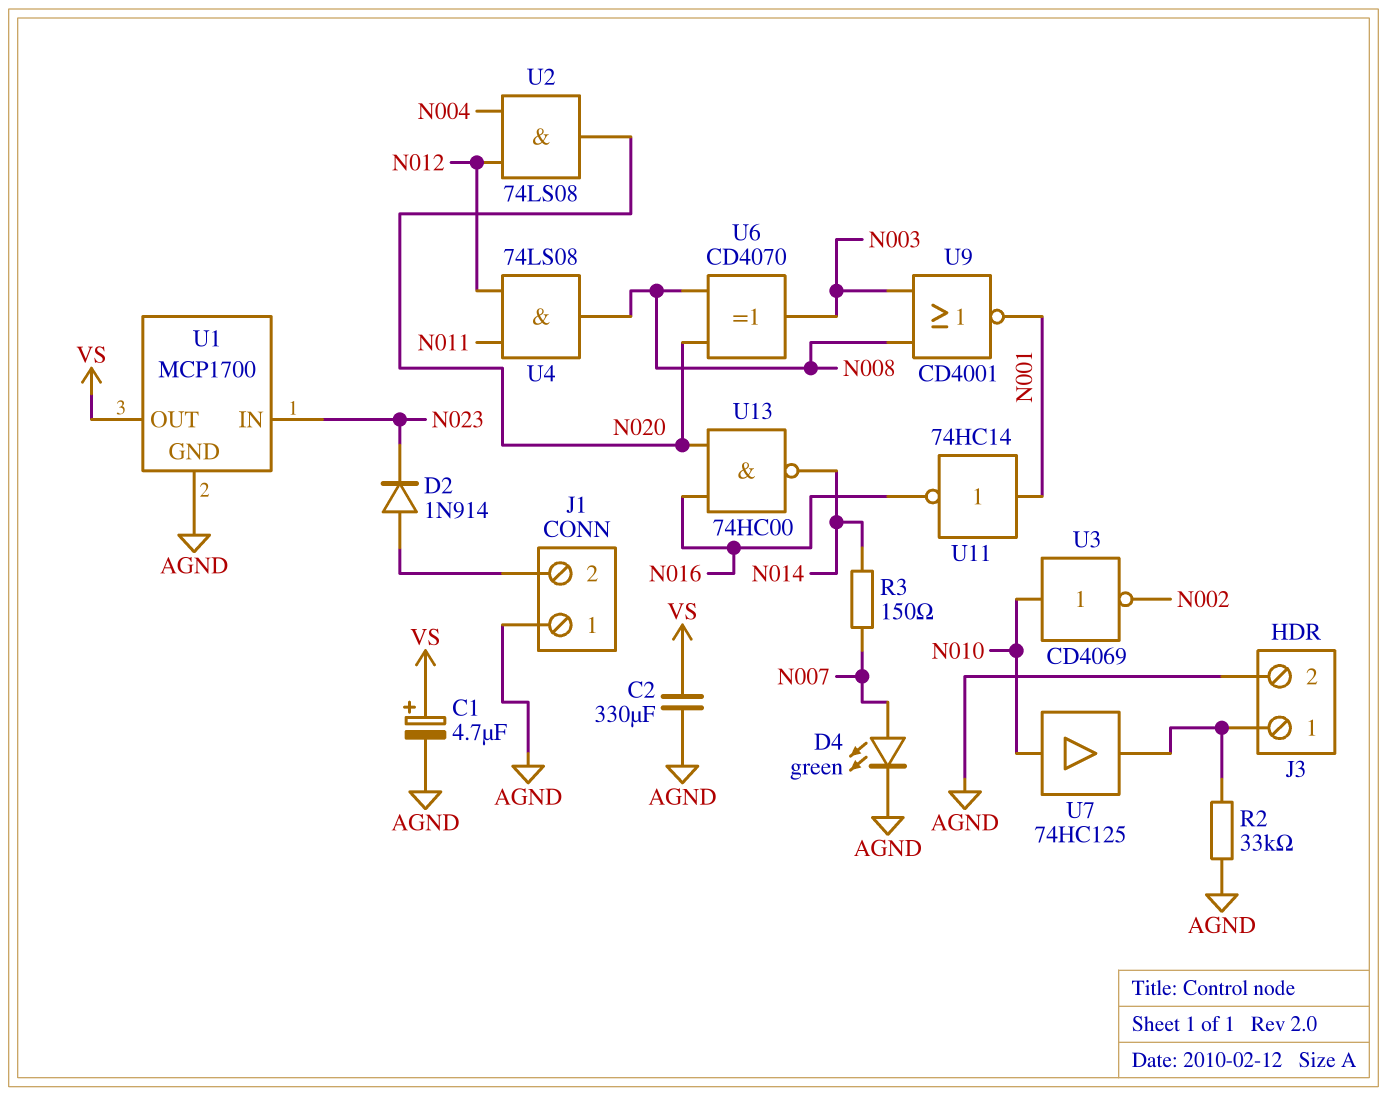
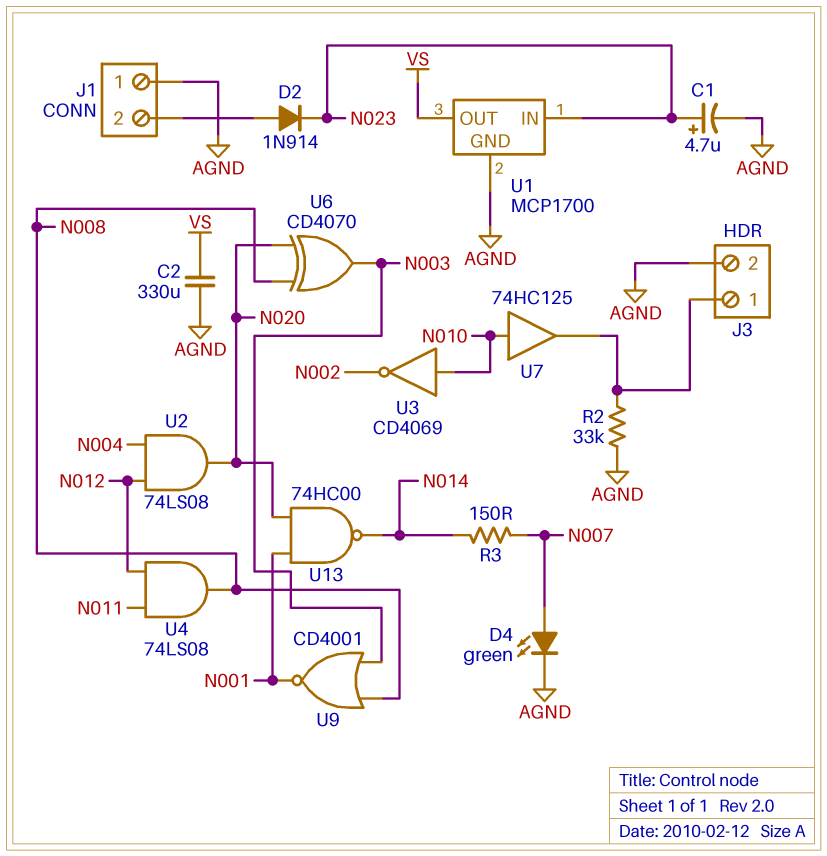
C1: 4.7uF (plus VS, minus AGND) -> 4.7uF (plus N023, minus AGND)
U11: NOT 74HC14 (in N001, out N016) -> none
U13: NAND 74HC00 (in N016, in N020, out N014) -> NAND 74HC00 (in N001, in N020, out N014)

